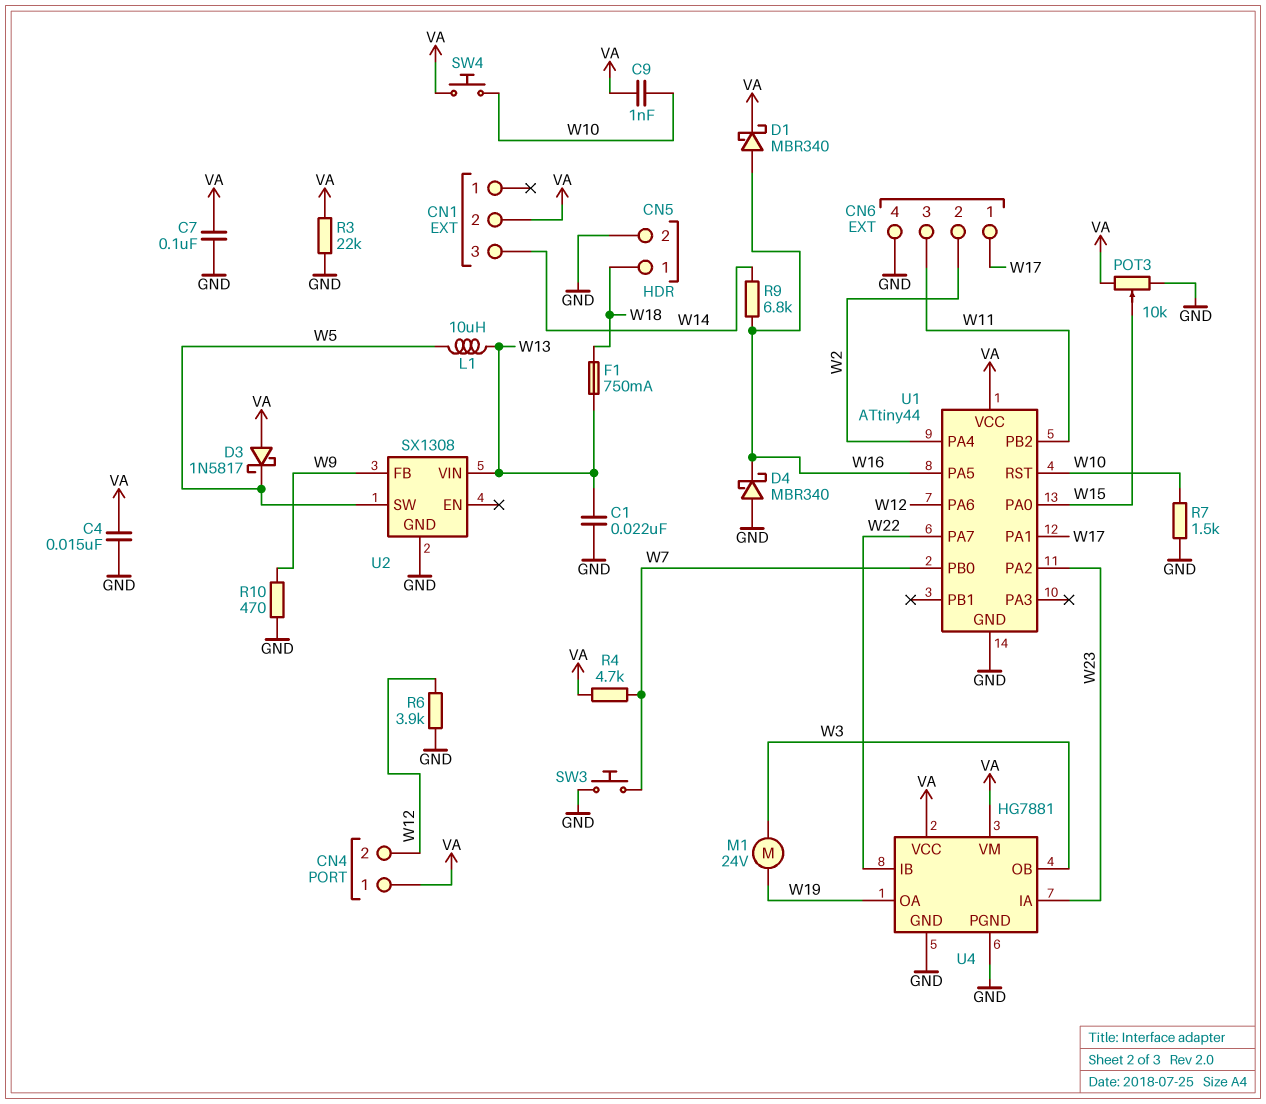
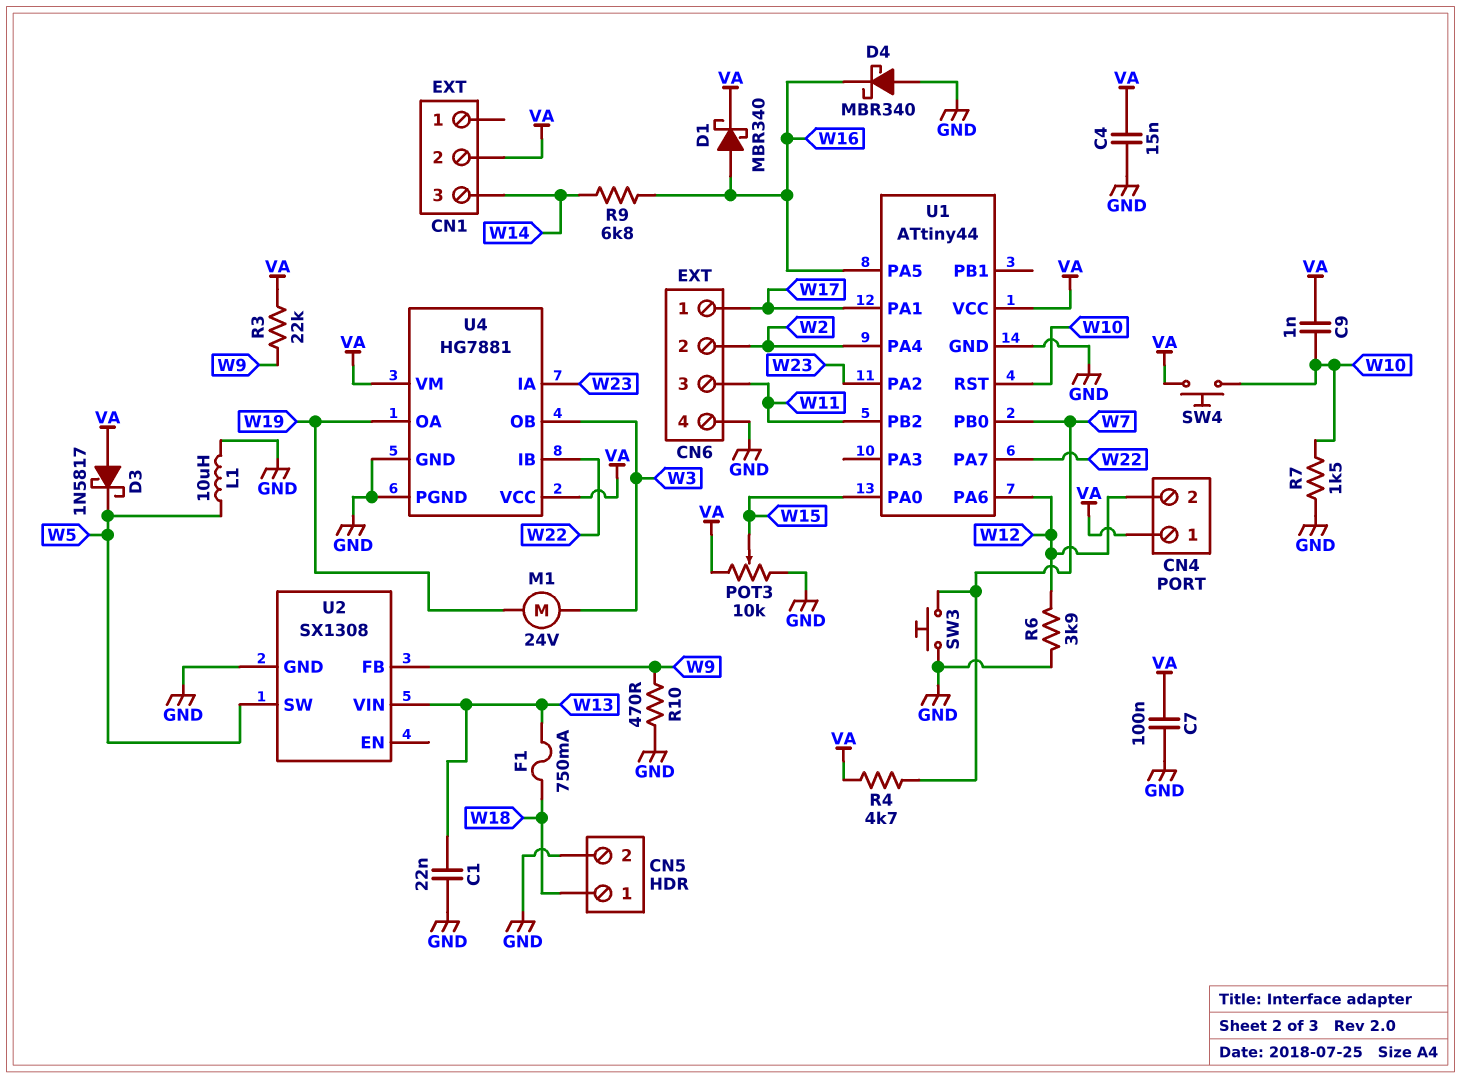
L1: 10uH (W5, W13) -> 10uH (GND, W5)
R3: 22k (GND, VA) -> 22k (VA, W9)

